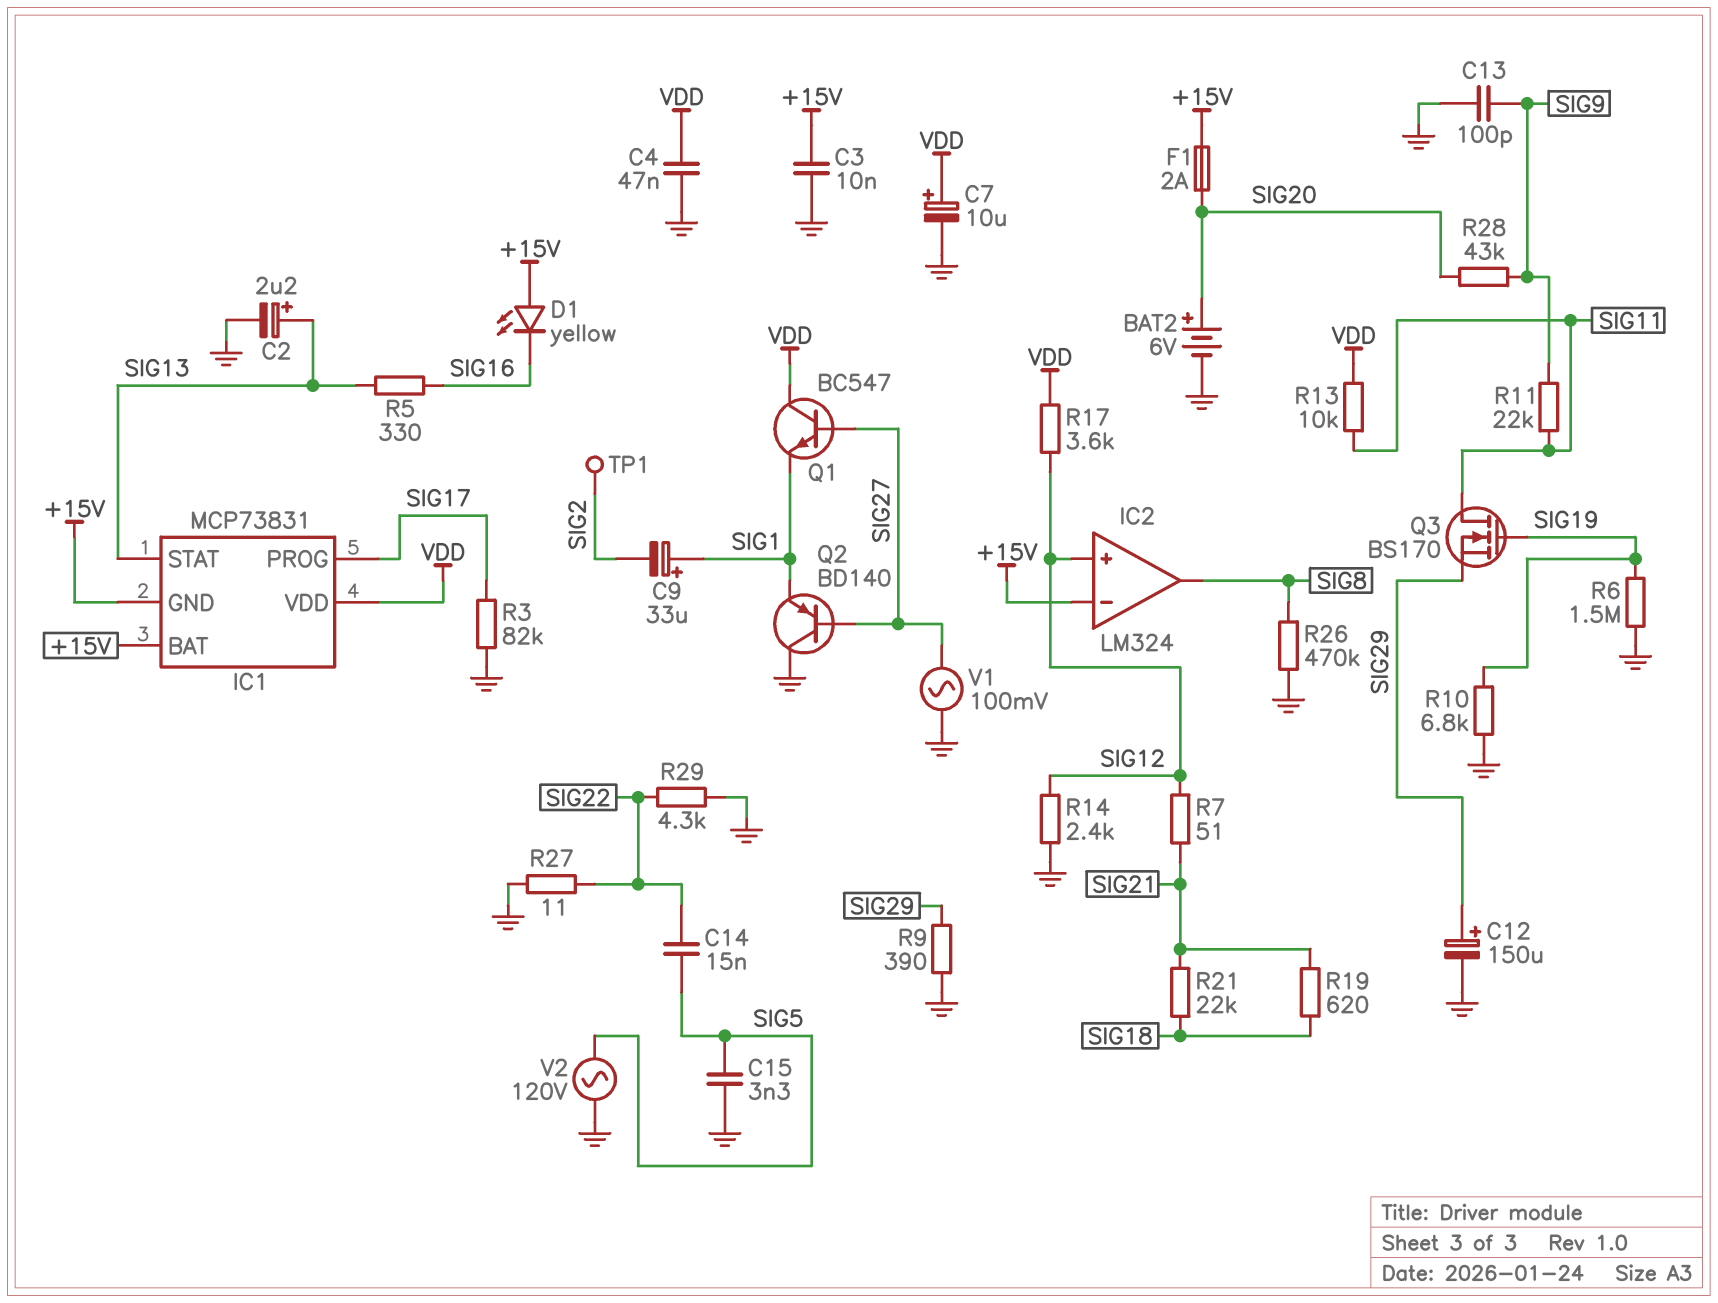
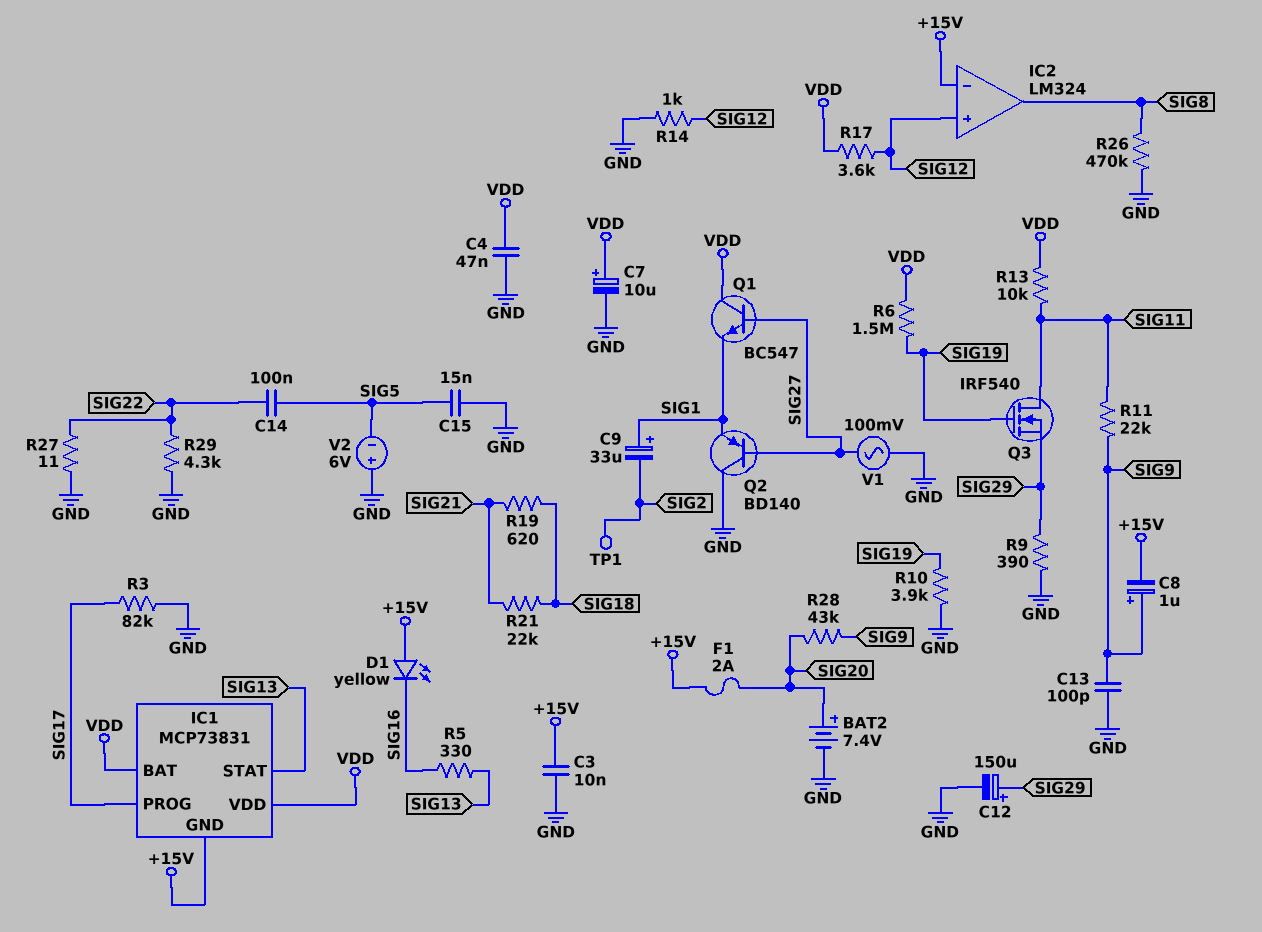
BAT2: 6V (plus SIG20, minus GND) -> 7.4V (plus SIG20, minus GND)
C2: 2.2uF (plus SIG13, minus GND) -> none
C8: none -> 1uF (plus SIG9, minus +15V)
C14: 15nF (SIG5, SIG22) -> 100nF (SIG5, SIG22)
C15: 3.3nF (GND, SIG5) -> 15nF (GND, SIG5)
IC1 pin BAT: +15V -> VDD
Q3: NMOS BS170 (G SIG19, D SIG11, S SIG29) -> NMOS IRF540 (G SIG19, D SIG11, S SIG29)
R6: 1.5M (GND, SIG19) -> 1.5M (SIG19, VDD)
R7: 51 (SIG12, SIG21) -> none
R10: 6.8k (GND, SIG19) -> 3.9k (GND, SIG19)
R14: 2.4k (GND, SIG12) -> 1k (GND, SIG12)
V2: AC 120V (GND, SIG5) -> 6V (plus GND, minus SIG5)

